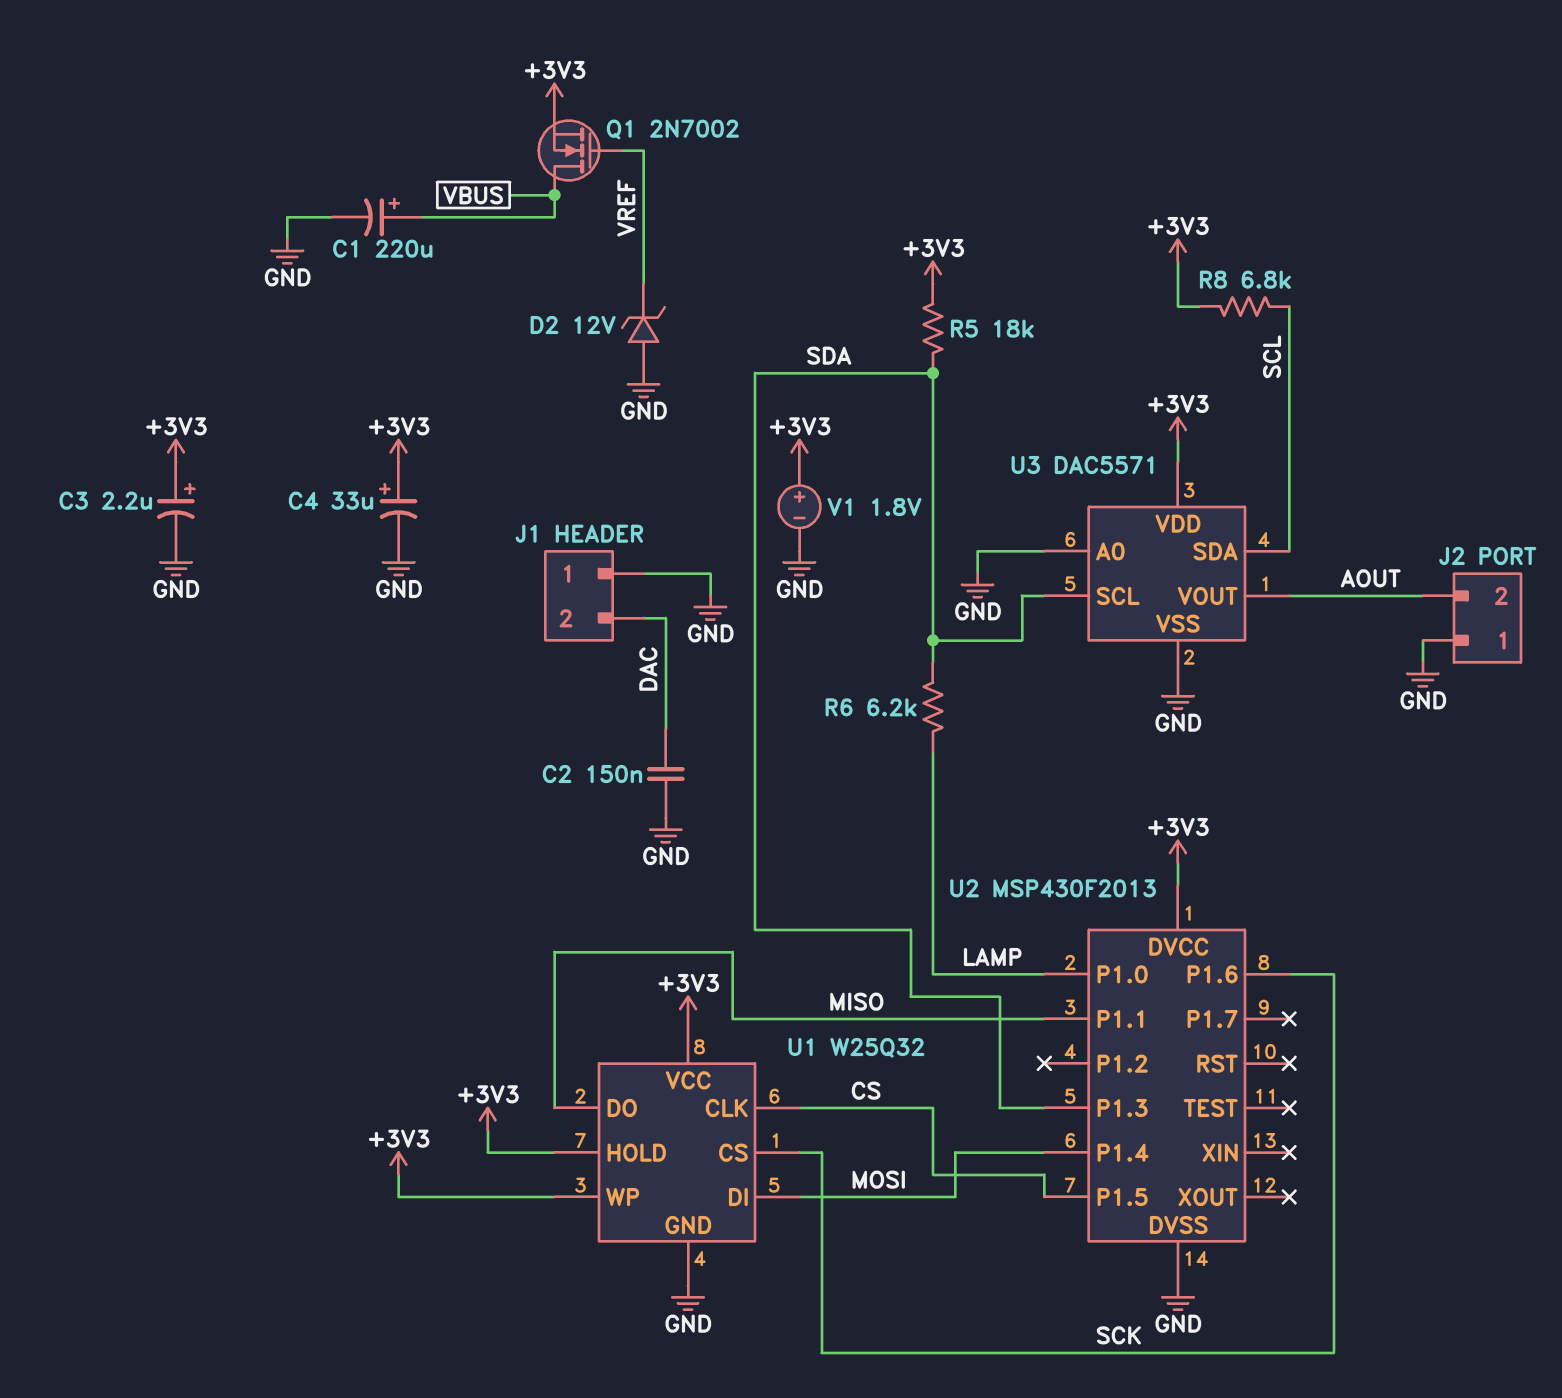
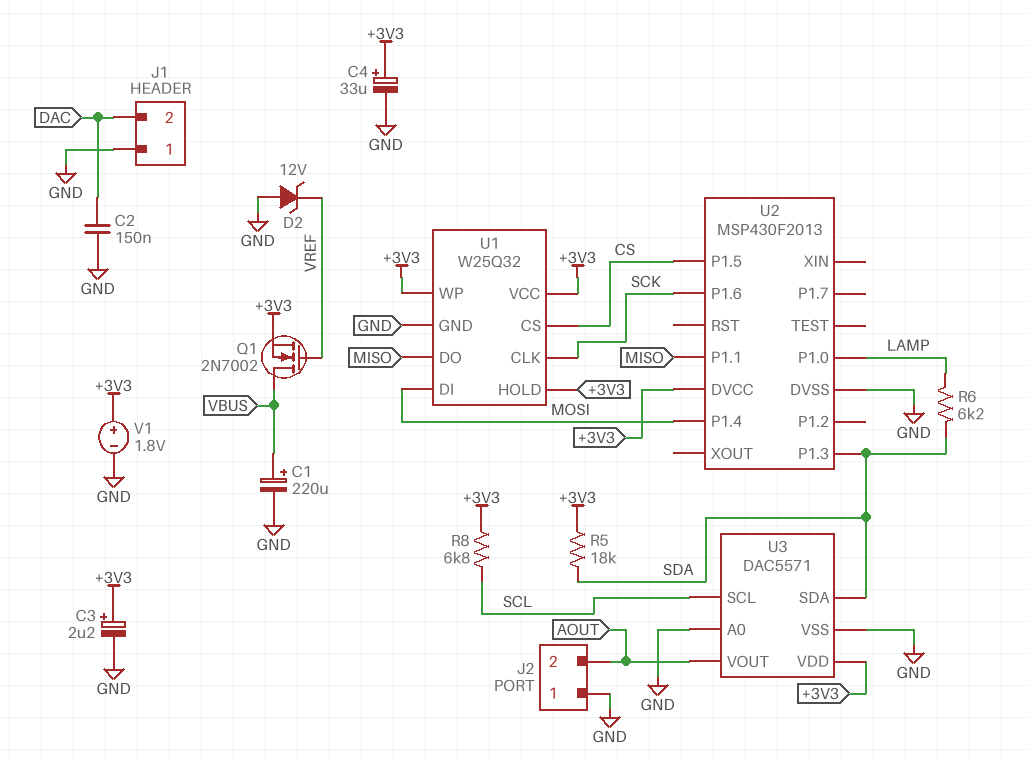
U1 pin CLK: CS -> SCK
U1 pin CS: SCK -> CS
U3 pin SCL: SDA -> SCL
U3 pin SDA: SCL -> SDA

